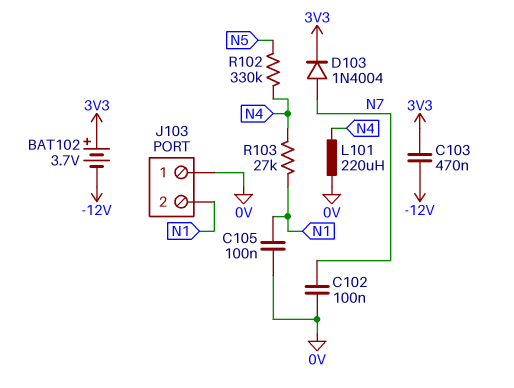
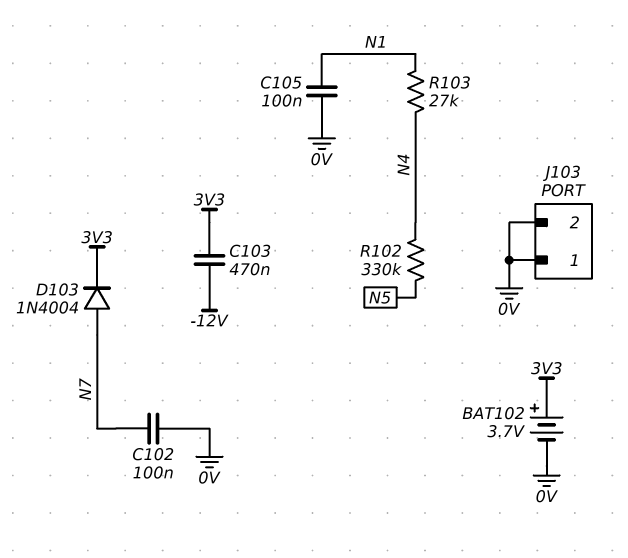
BAT102: 3.7V (plus 3V3, minus -12V) -> 3.7V (plus 3V3, minus 0V)
J103 pin 2: N1 -> 0V
L101: 220uH (0V, N4) -> none

